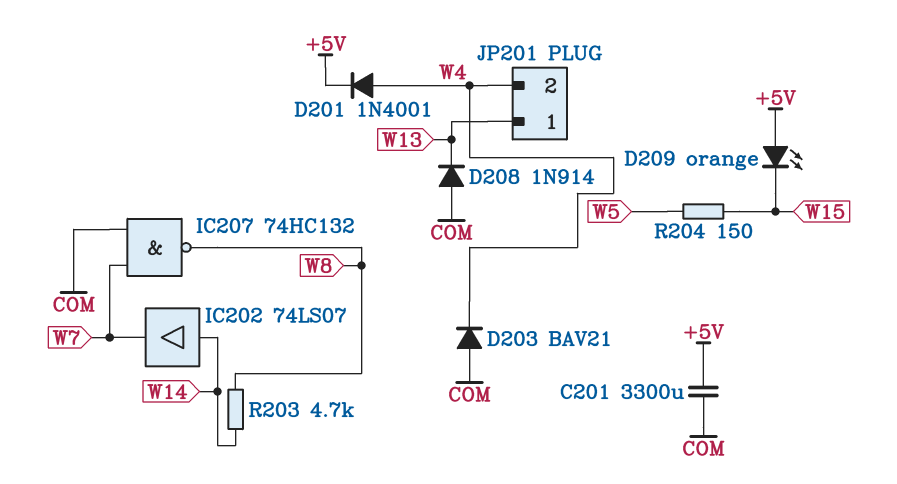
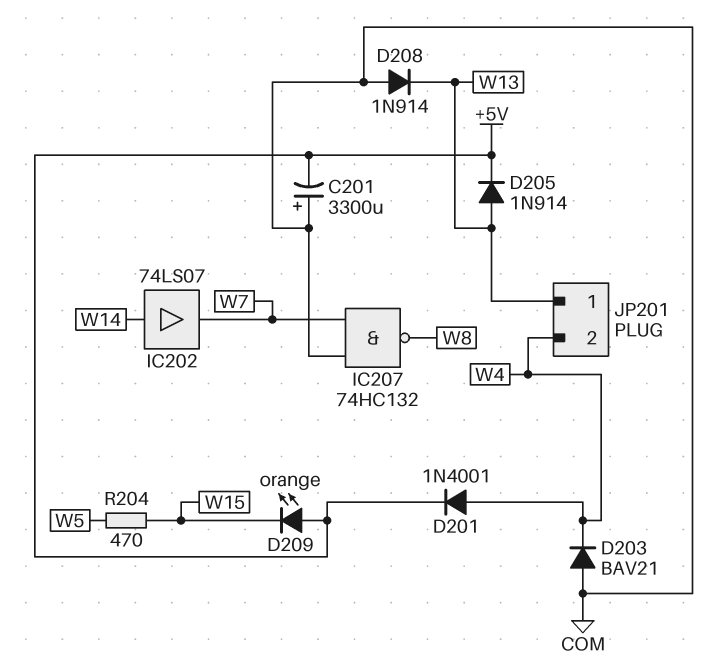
C201: 3300uF (+5V, COM) -> 3300uF (plus COM, minus +5V)
D205: none -> diode 1N914 (A W13, K +5V)
R203: 4.7k (W8, W14) -> none
R204: 150 (W5, W15) -> 470 (W5, W15)

